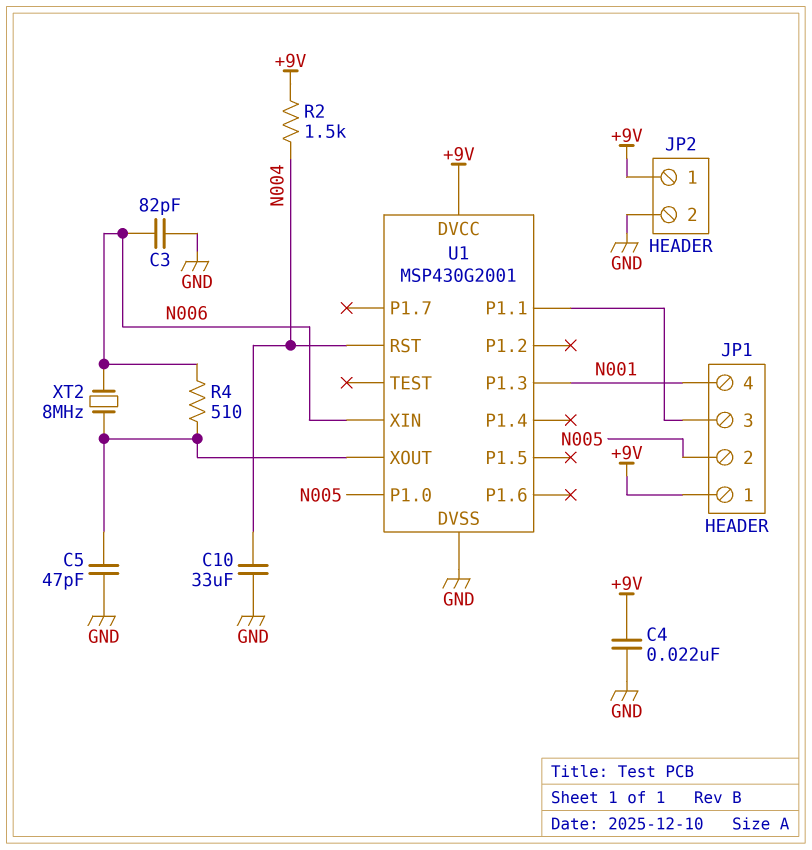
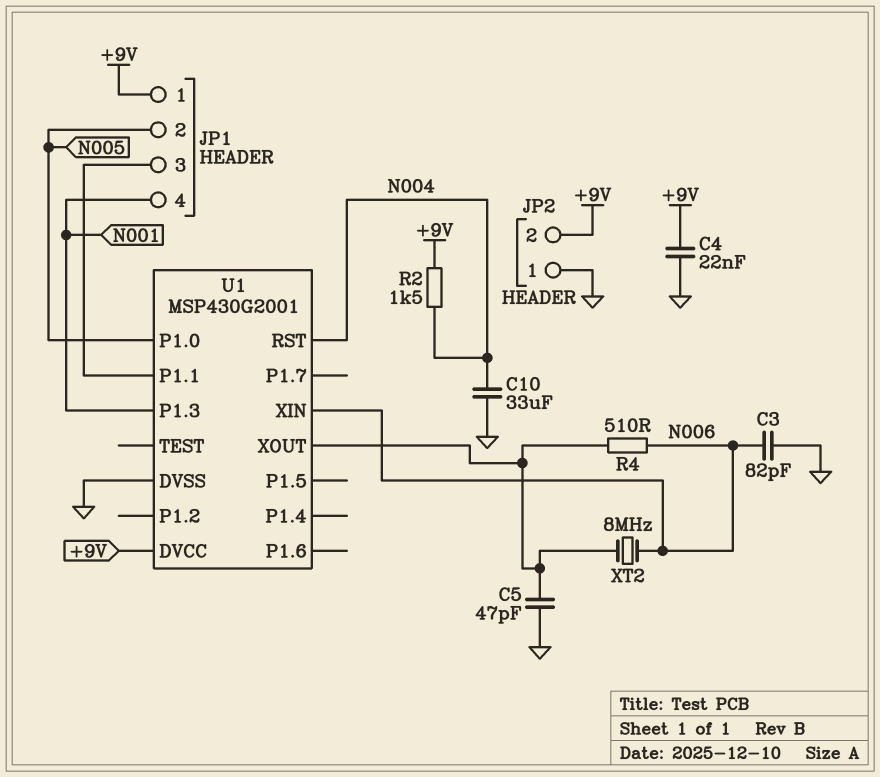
JP2 pin 1: +9V -> GND
JP2 pin 2: GND -> +9V

